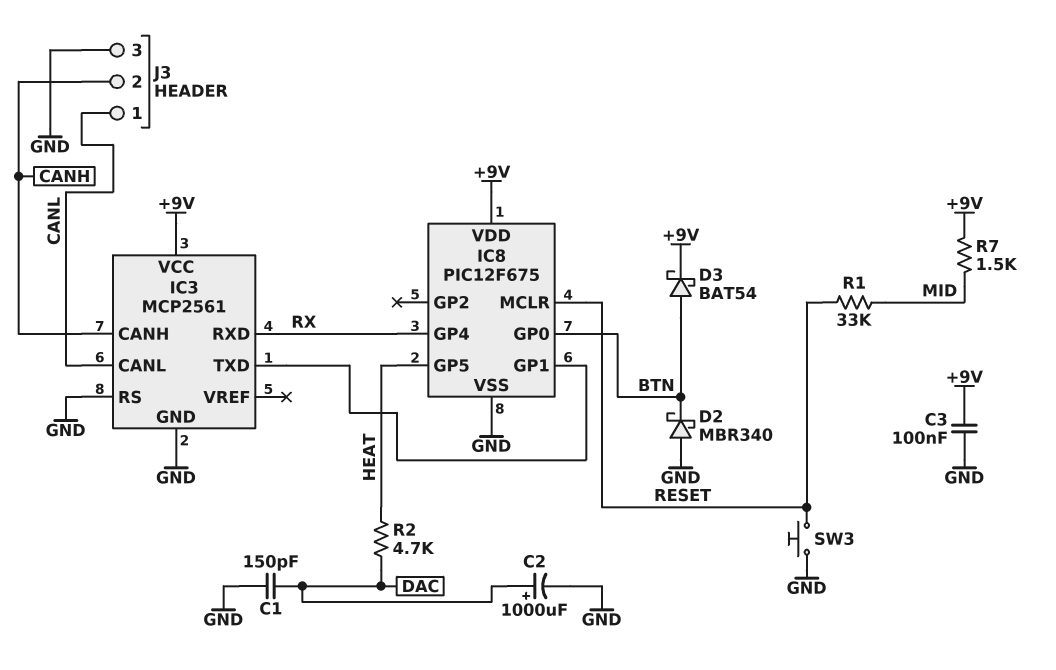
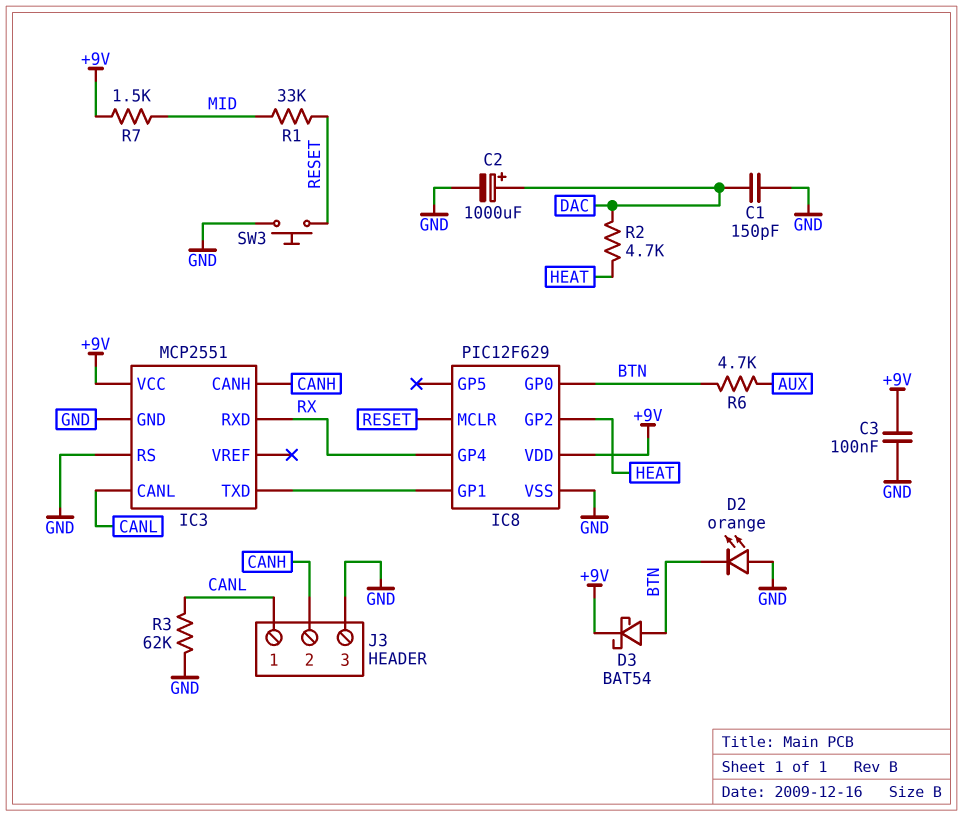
D2: schottky MBR340 (A GND, K BTN) -> LED orange (A GND, K BTN)
IC3: MCP2561 -> MCP2551
IC8: PIC12F675 -> PIC12F629
IC8 pin GP2: none -> HEAT
IC8 pin GP5: HEAT -> none
R3: none -> 62k (CANL, GND)
R6: none -> 4.7k (AUX, BTN)

